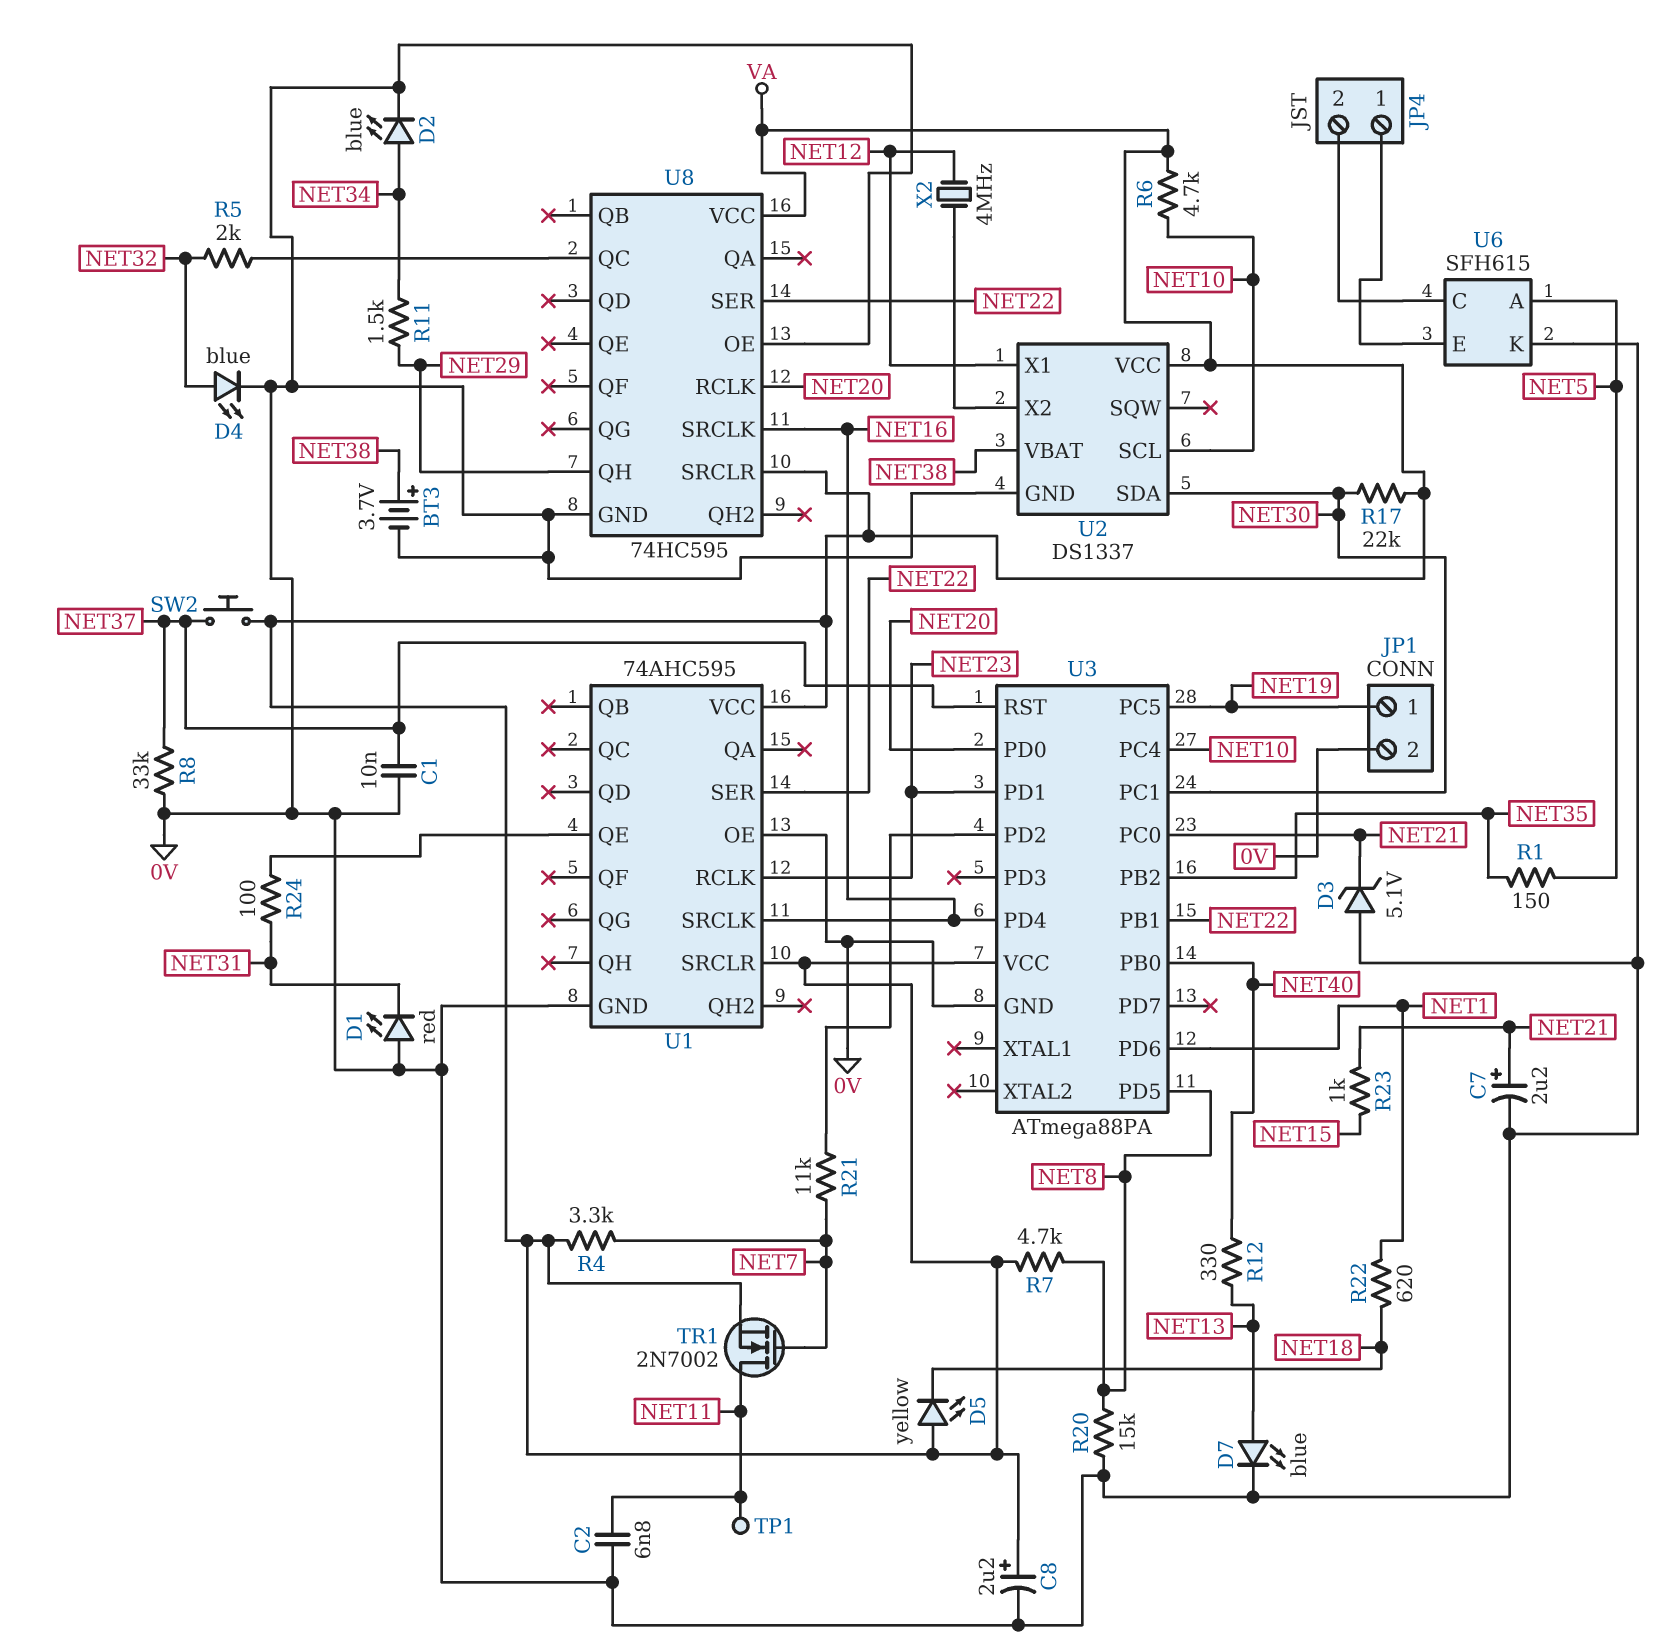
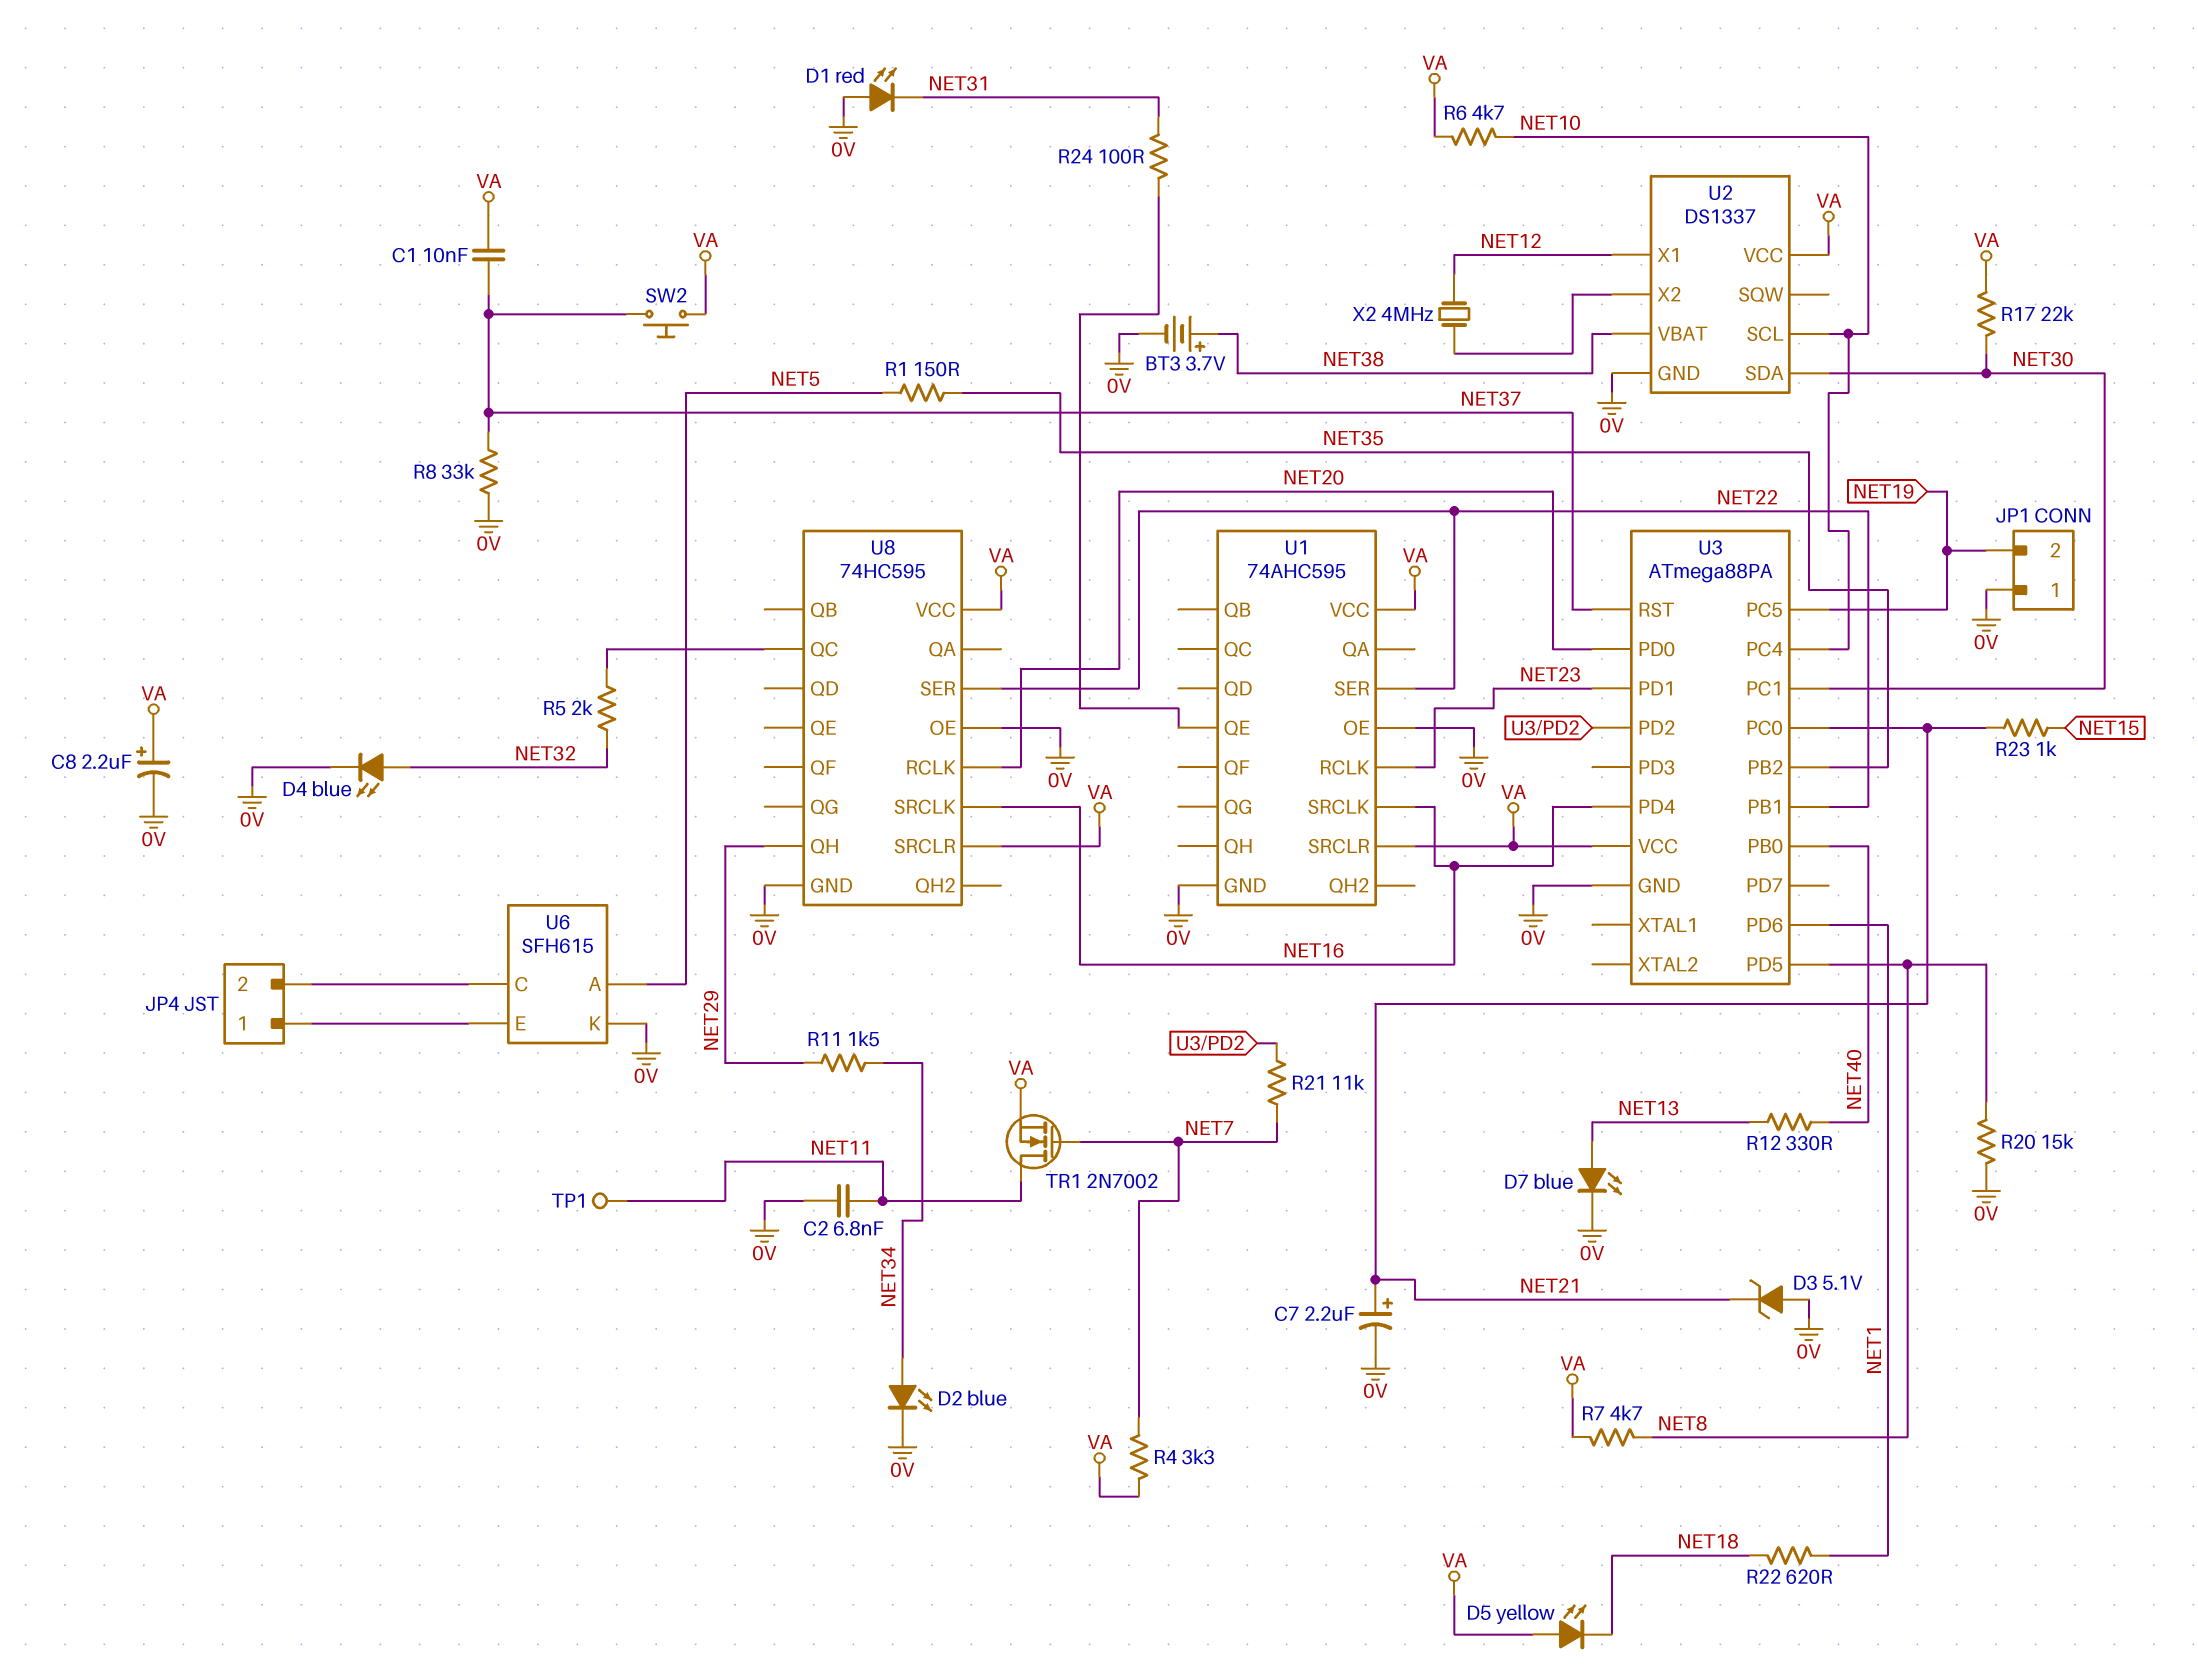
C1: 10nF (0V, NET37) -> 10nF (NET37, VA)
JP1 pin 1: NET19 -> 0V
JP1 pin 2: 0V -> NET19

